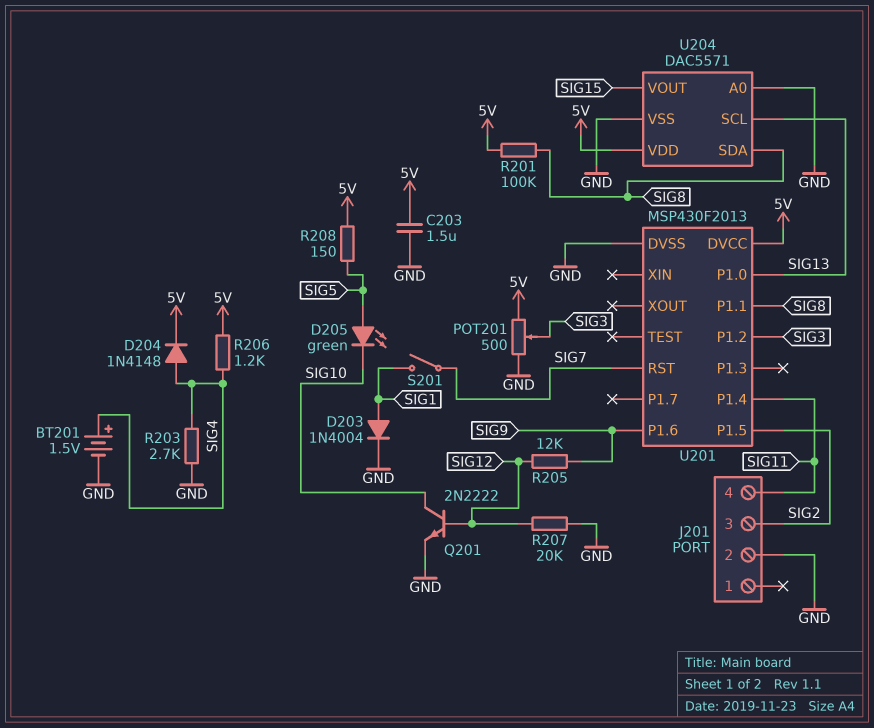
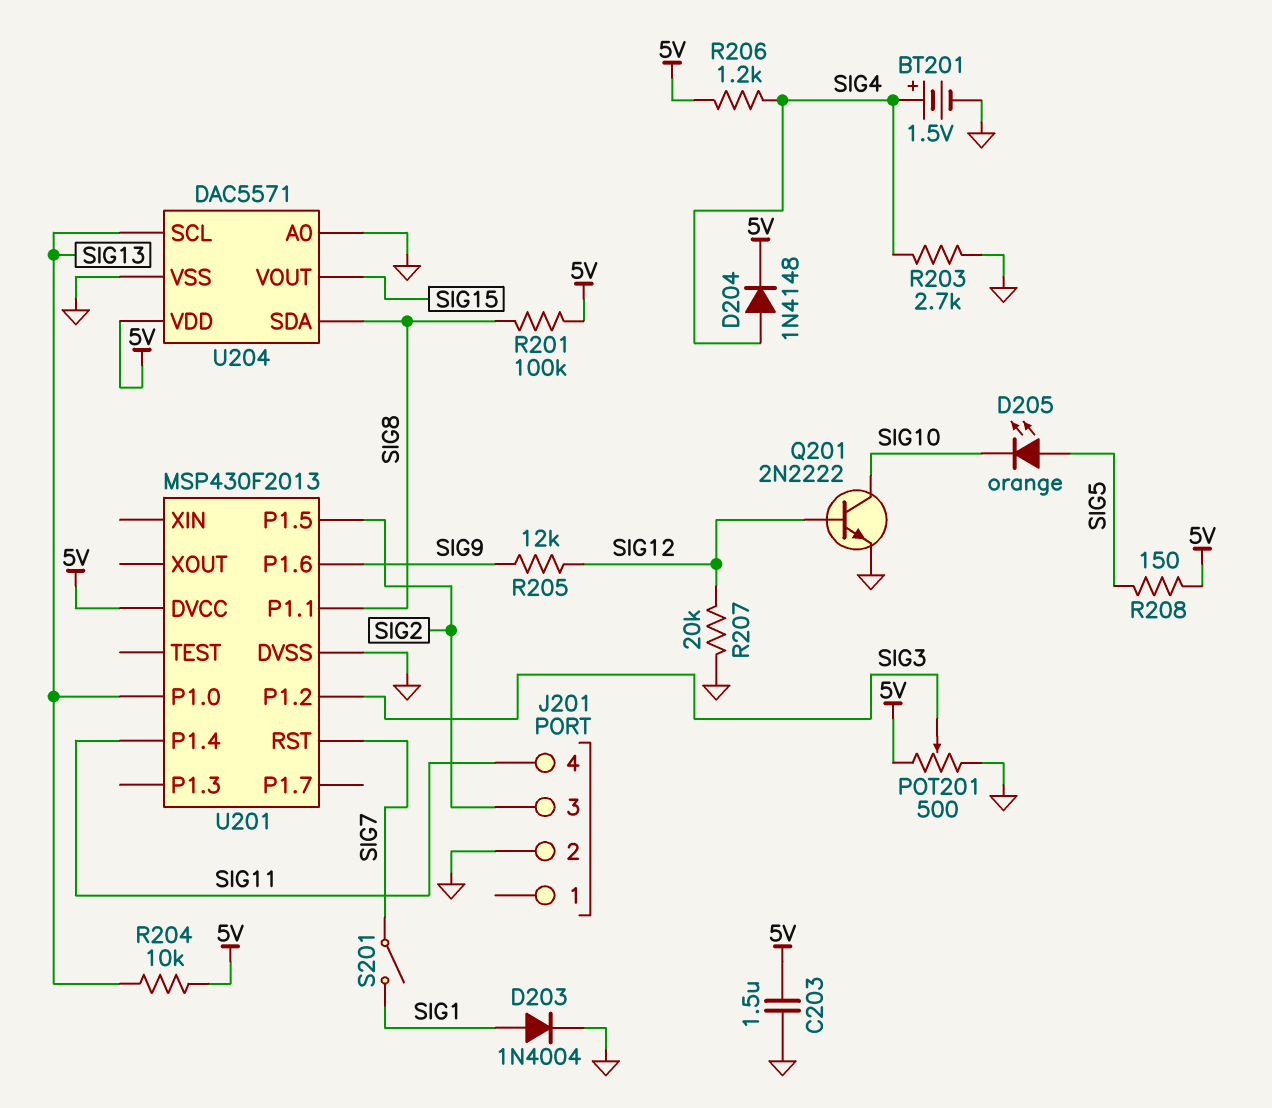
D205: LED green (A SIG5, K SIG10) -> LED orange (A SIG5, K SIG10)
R204: none -> 10k (5V, SIG13)

